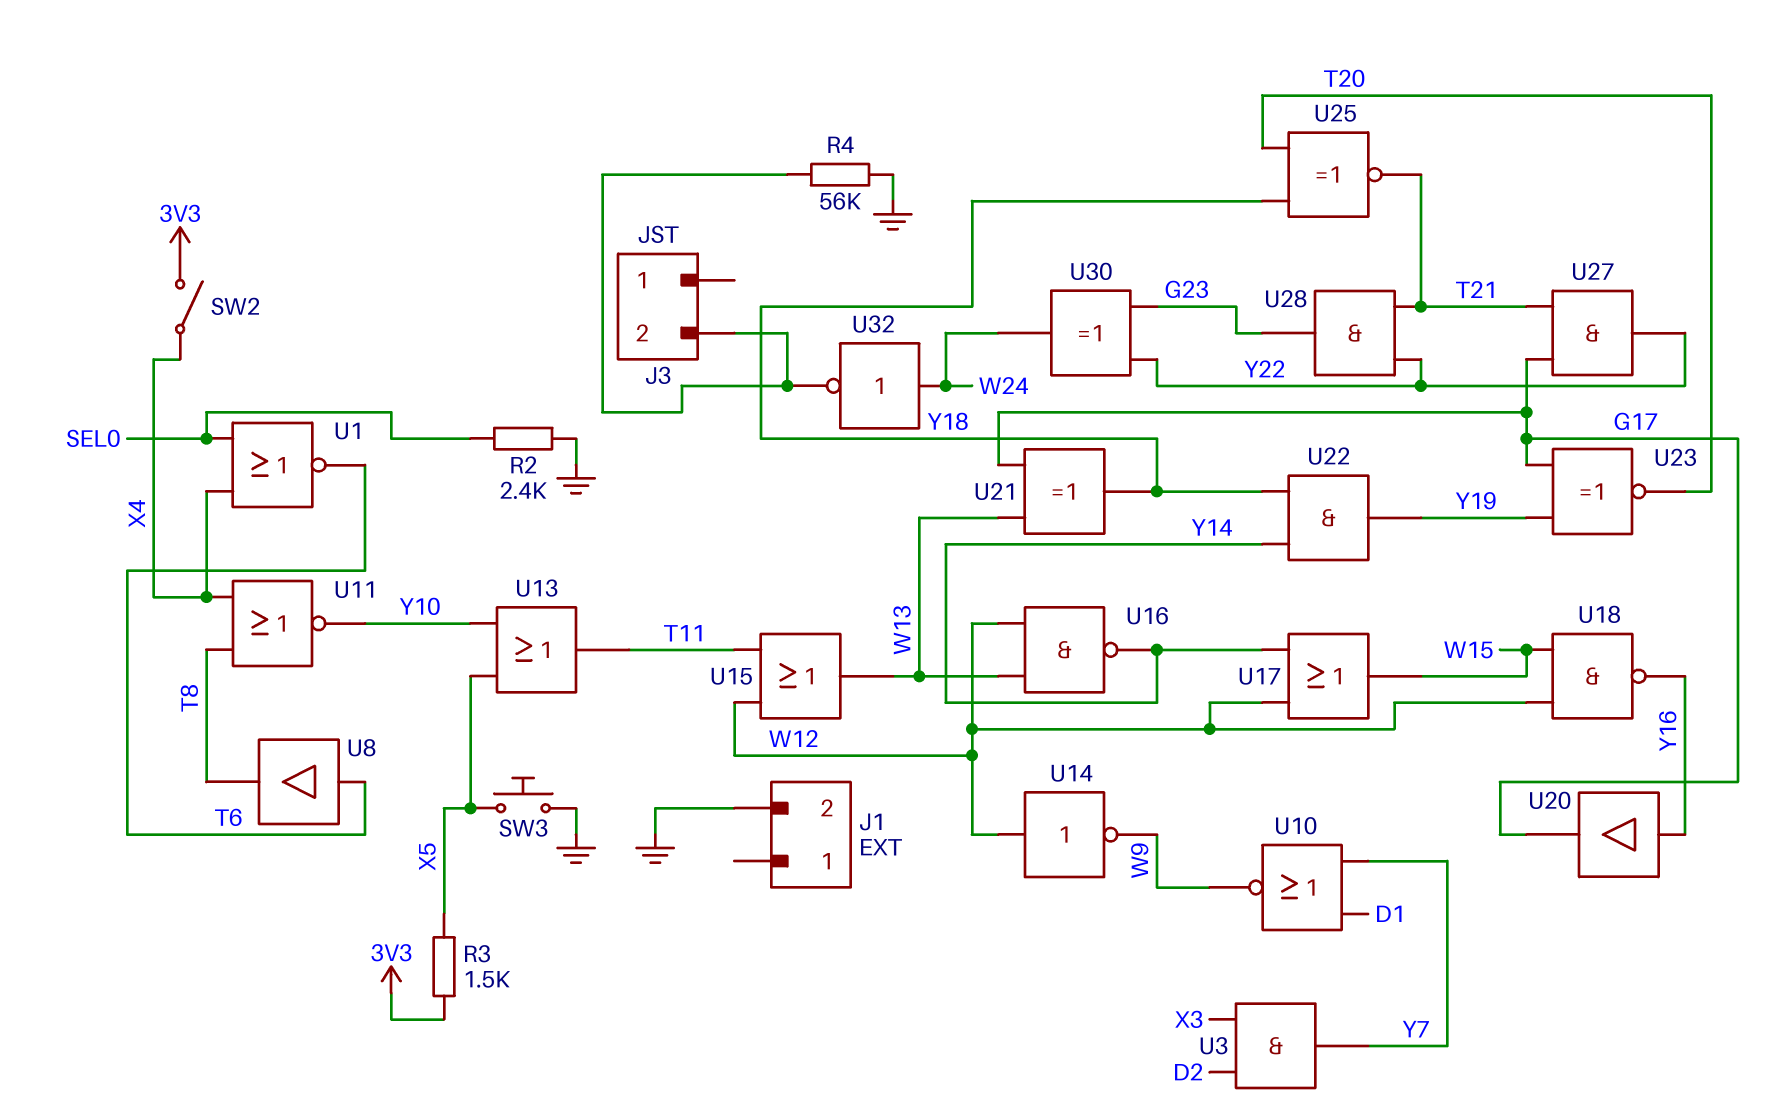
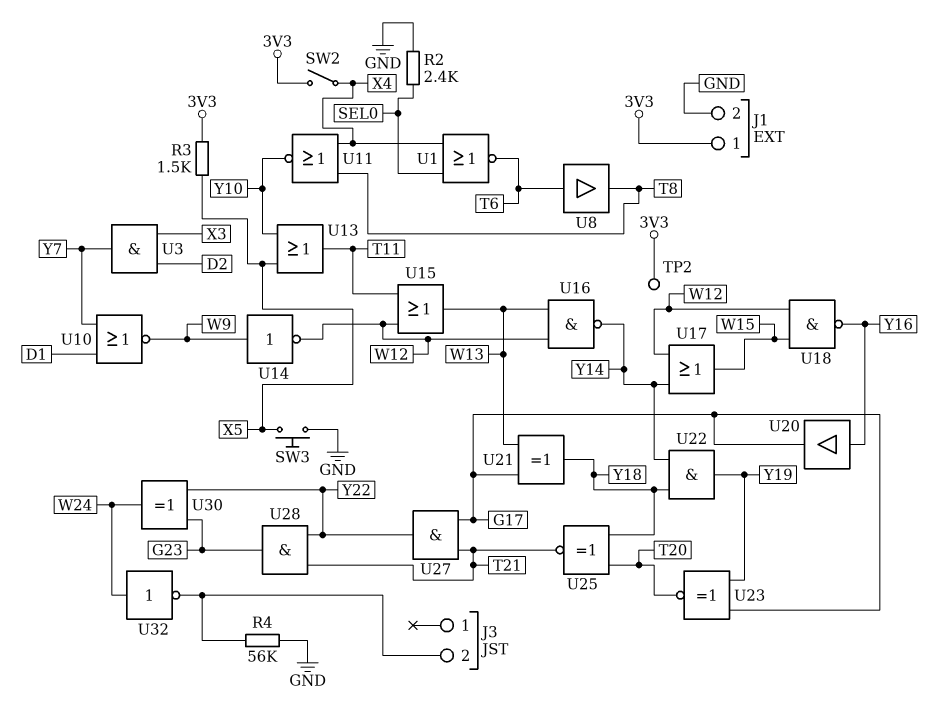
J1 pin 1: none -> 3V3
TP2: none -> test point (3V3)
U14: NOT (in W12, out W9) -> NOT (in W9, out W12)

